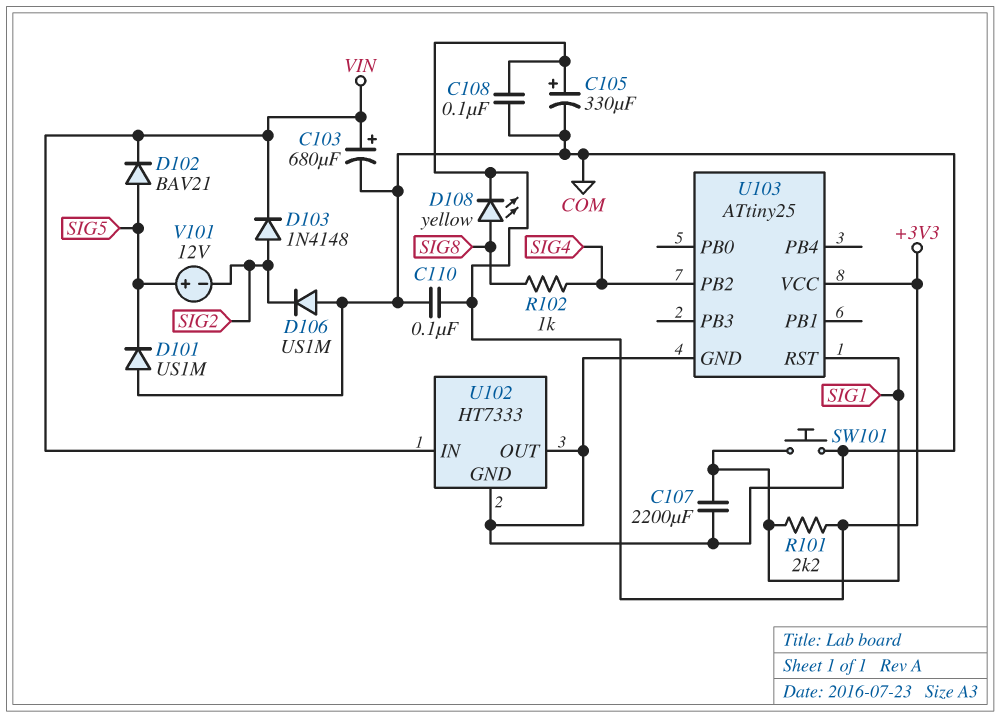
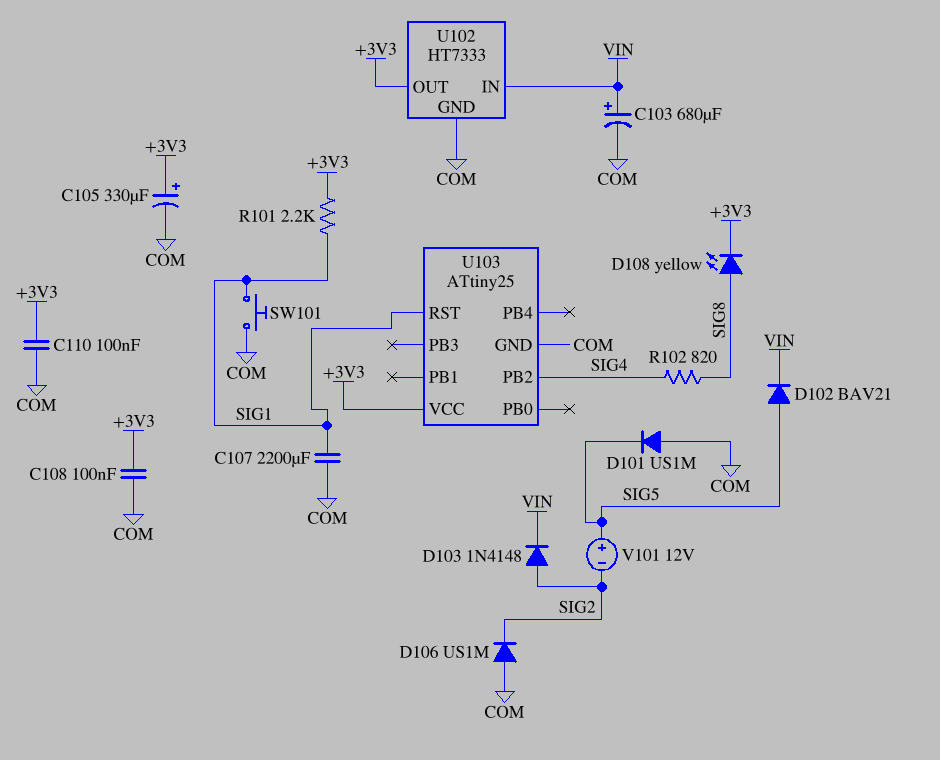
R102: 1k (SIG4, SIG8) -> 820 (SIG4, SIG8)
U102 pin OUT: COM -> +3V3

